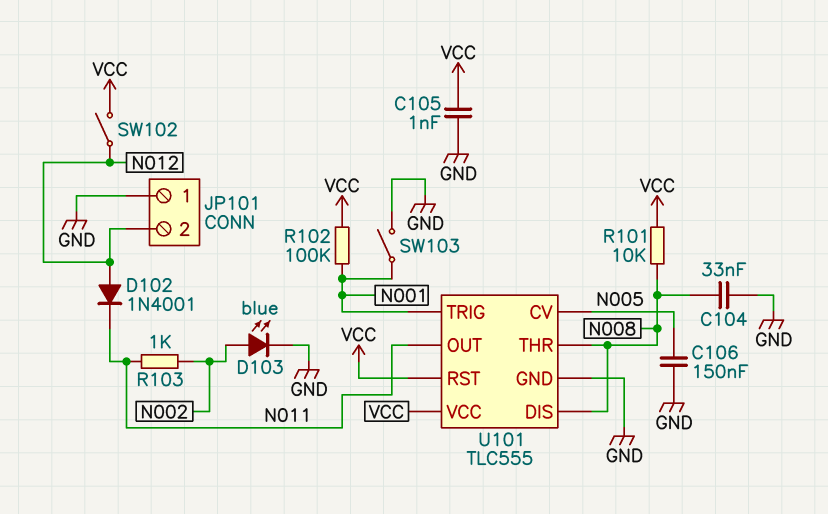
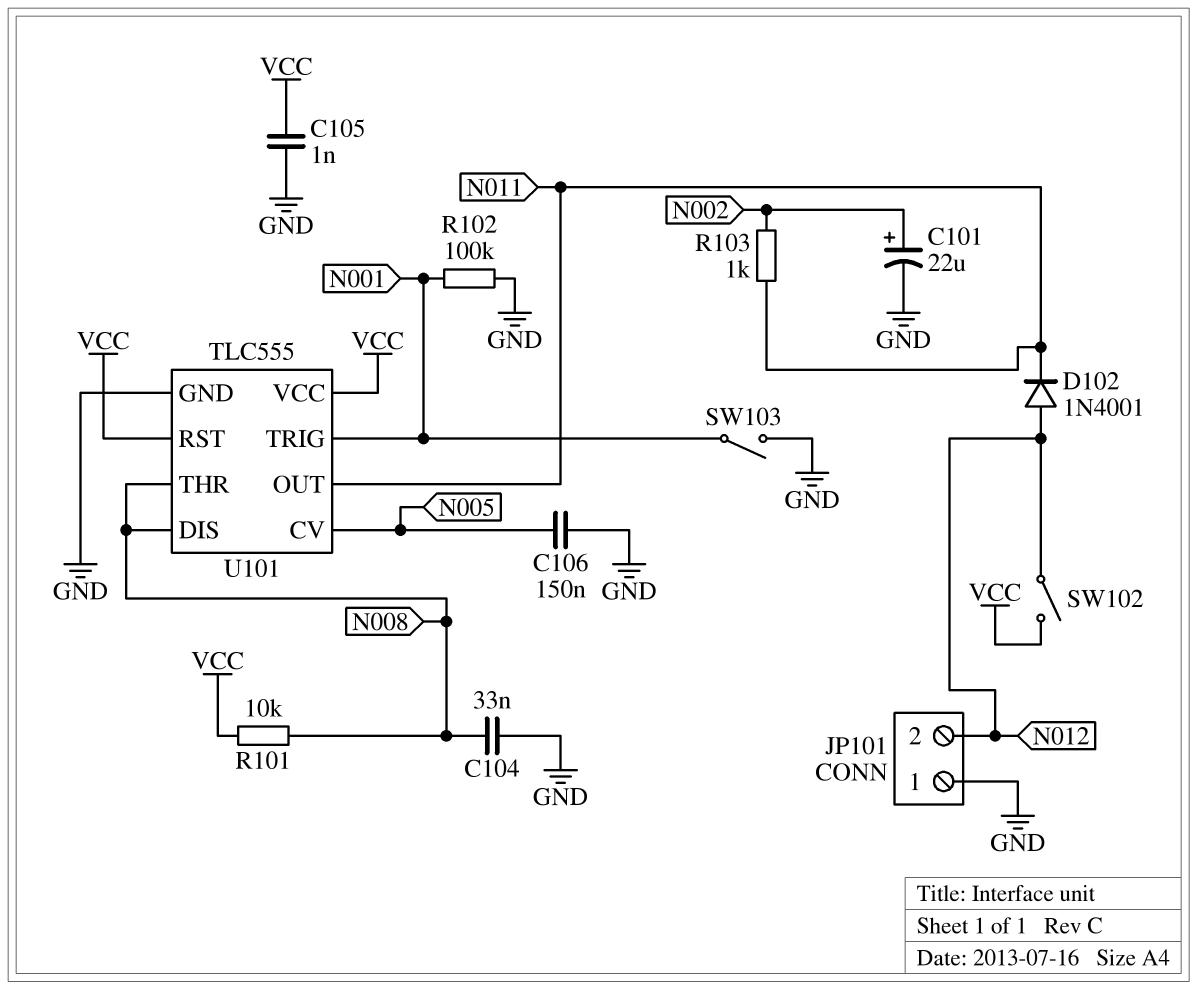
C101: none -> 22uF (plus N002, minus GND)
D103: LED blue (A N002, K GND) -> none
R102: 100k (N001, VCC) -> 100k (GND, N001)

